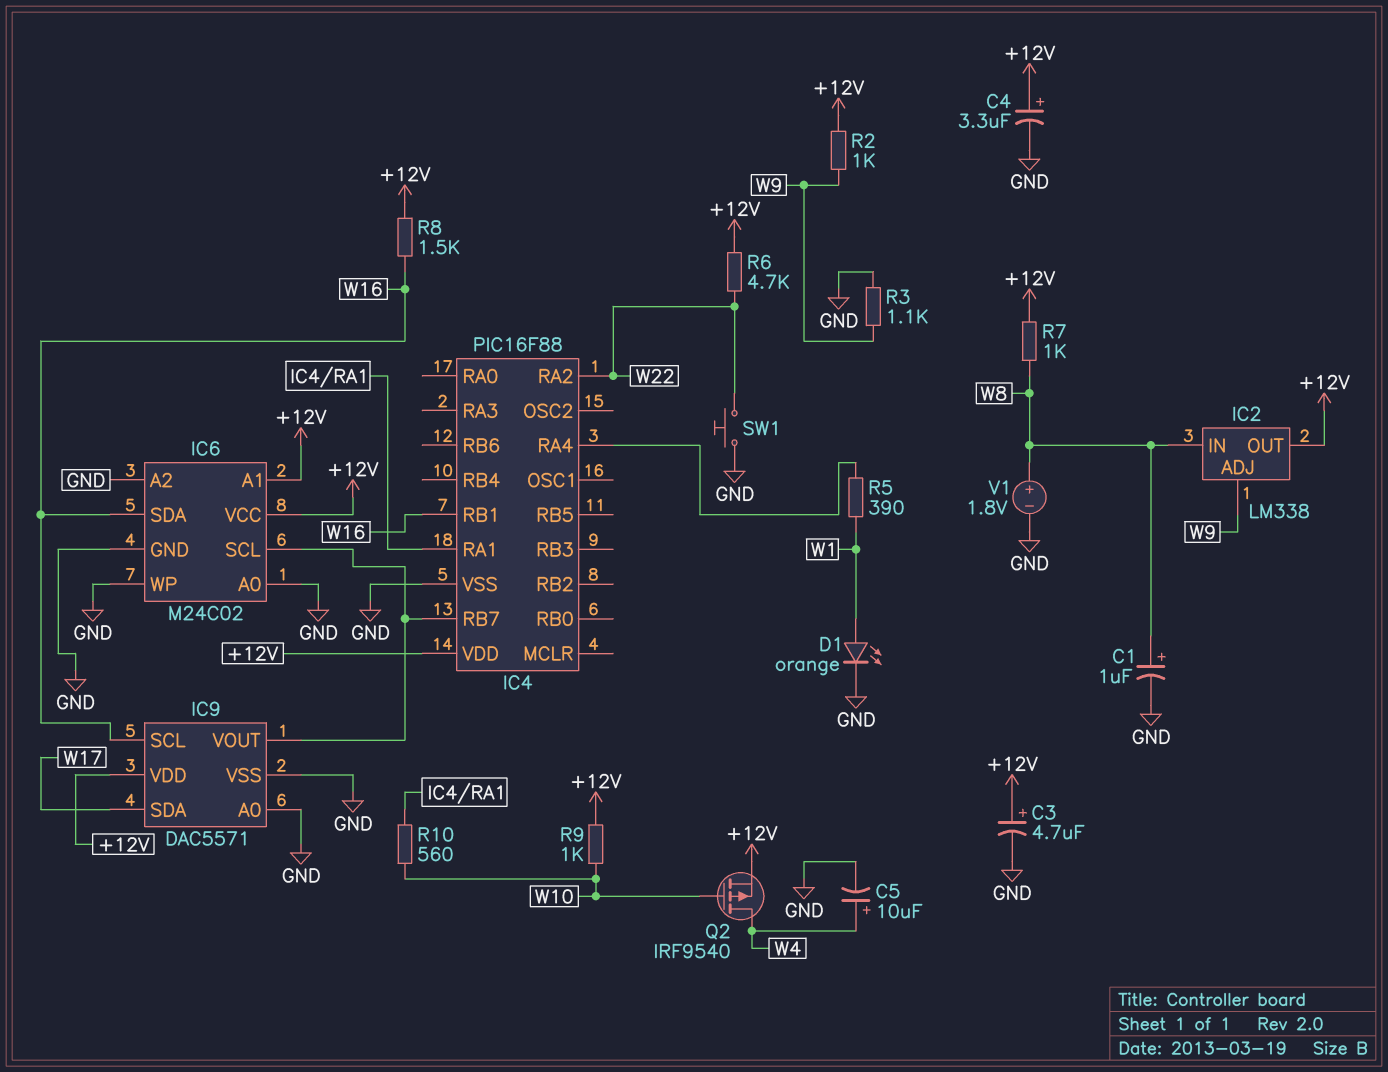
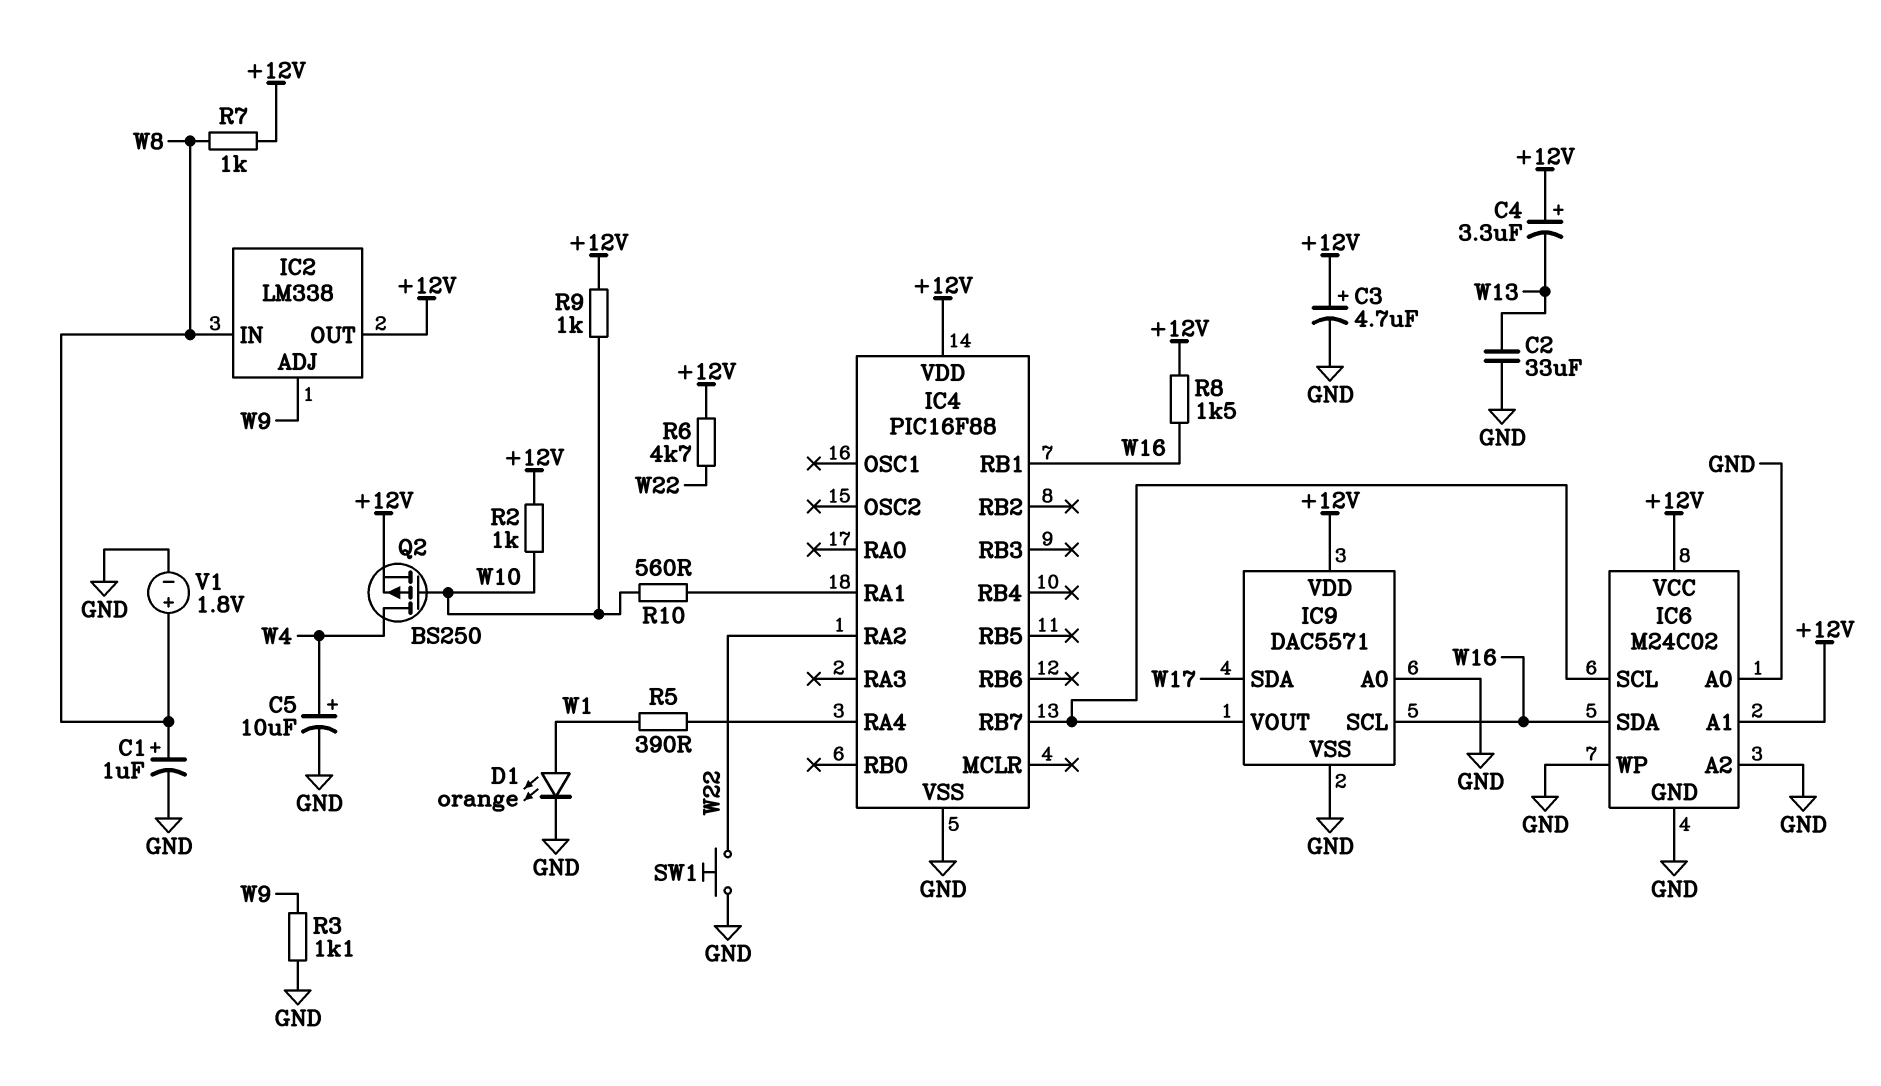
C2: none -> 33uF (GND, W13)
C4: 3.3uF (plus +12V, minus GND) -> 3.3uF (plus +12V, minus W13)
Q2: PMOS IRF9540 (G W10, D W4, S +12V) -> PMOS BS250 (G W10, D W4, S +12V)
R2: 1k (+12V, W9) -> 1k (+12V, W10)

